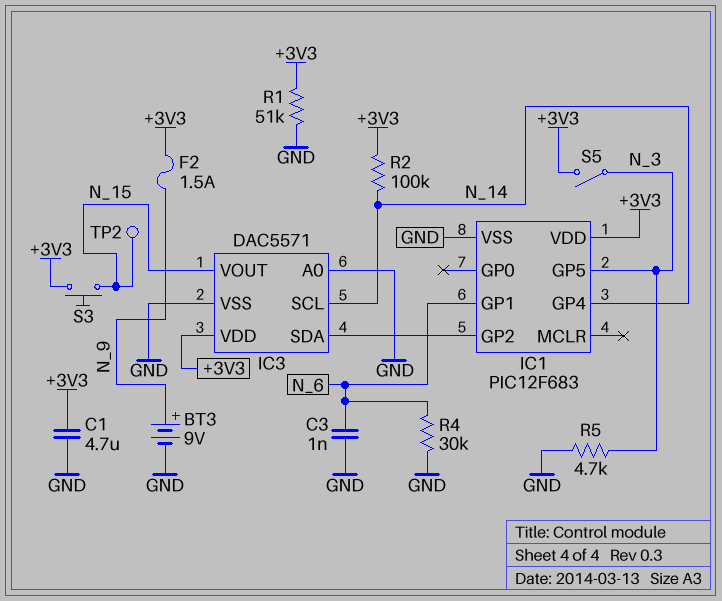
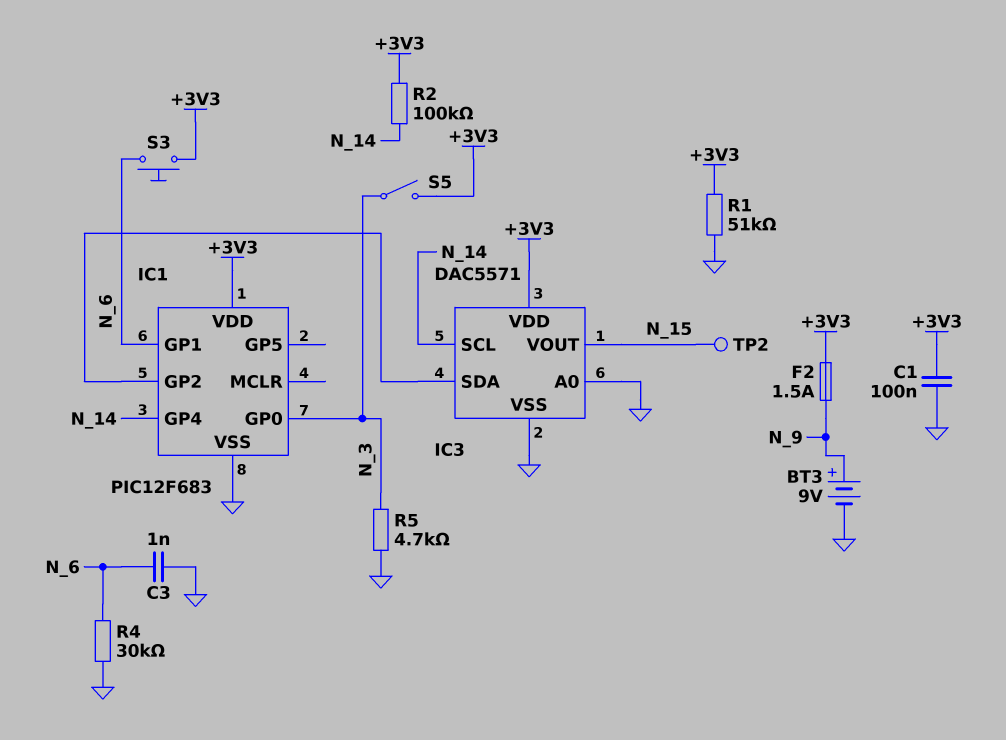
C1: 4.7uF (+3V3, GND) -> 100nF (+3V3, GND)
IC1 pin GP0: none -> N_3
IC1 pin GP5: N_3 -> none
S3: button (+3V3, N_15) -> button (+3V3, N_6)

